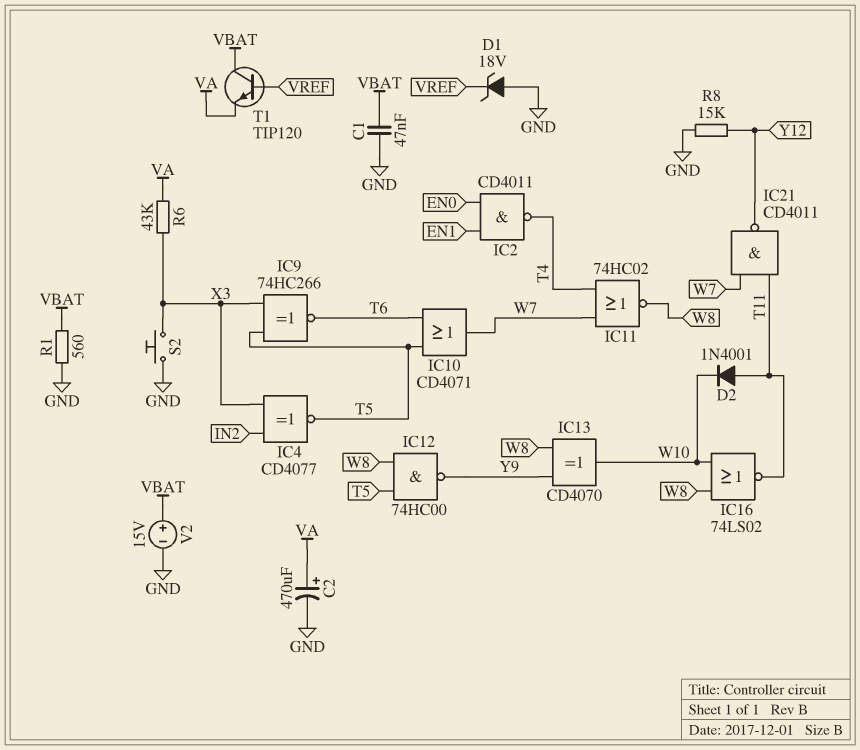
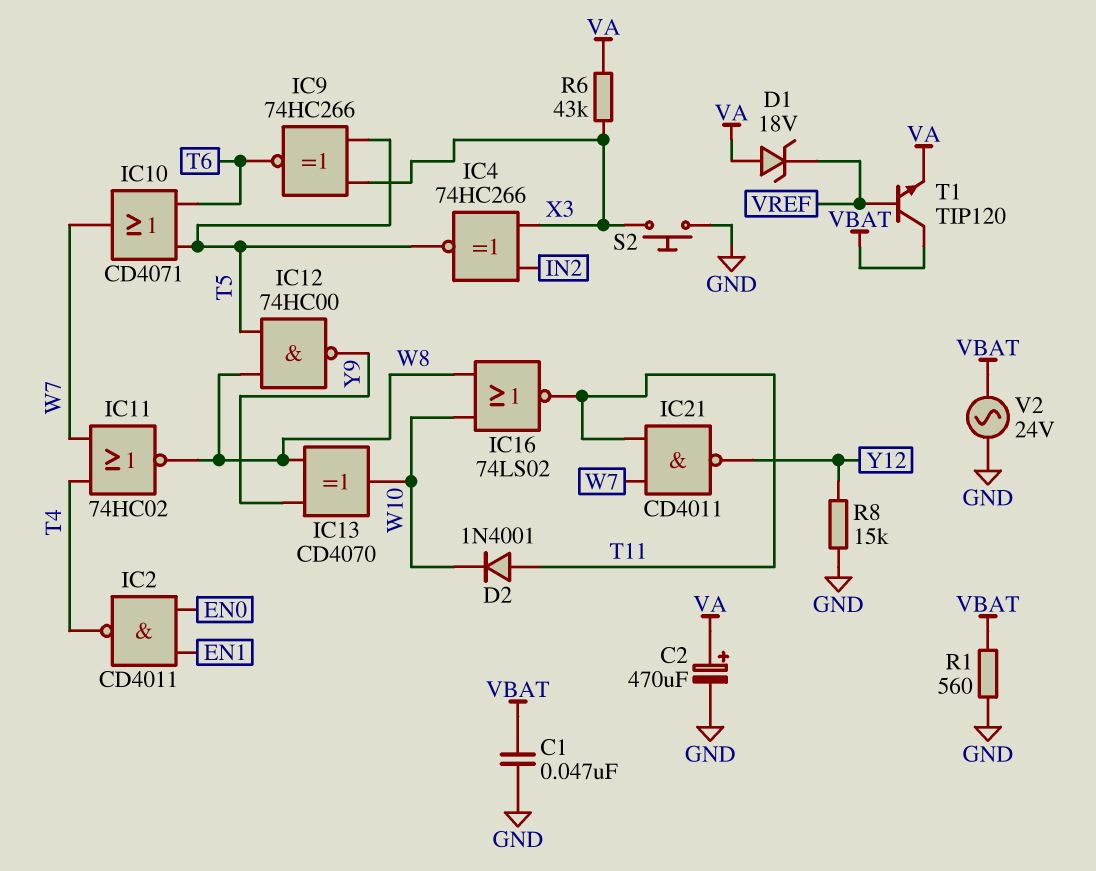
D1: zener 18V (A GND, K VREF) -> zener 18V (A VA, K VREF)
IC4: XNOR CD4077 (in IN2, in X3, out T5) -> XNOR 74HC266 (in IN2, in X3, out T5)
V2: 15V (plus VBAT, minus GND) -> AC 24V (GND, VBAT)

